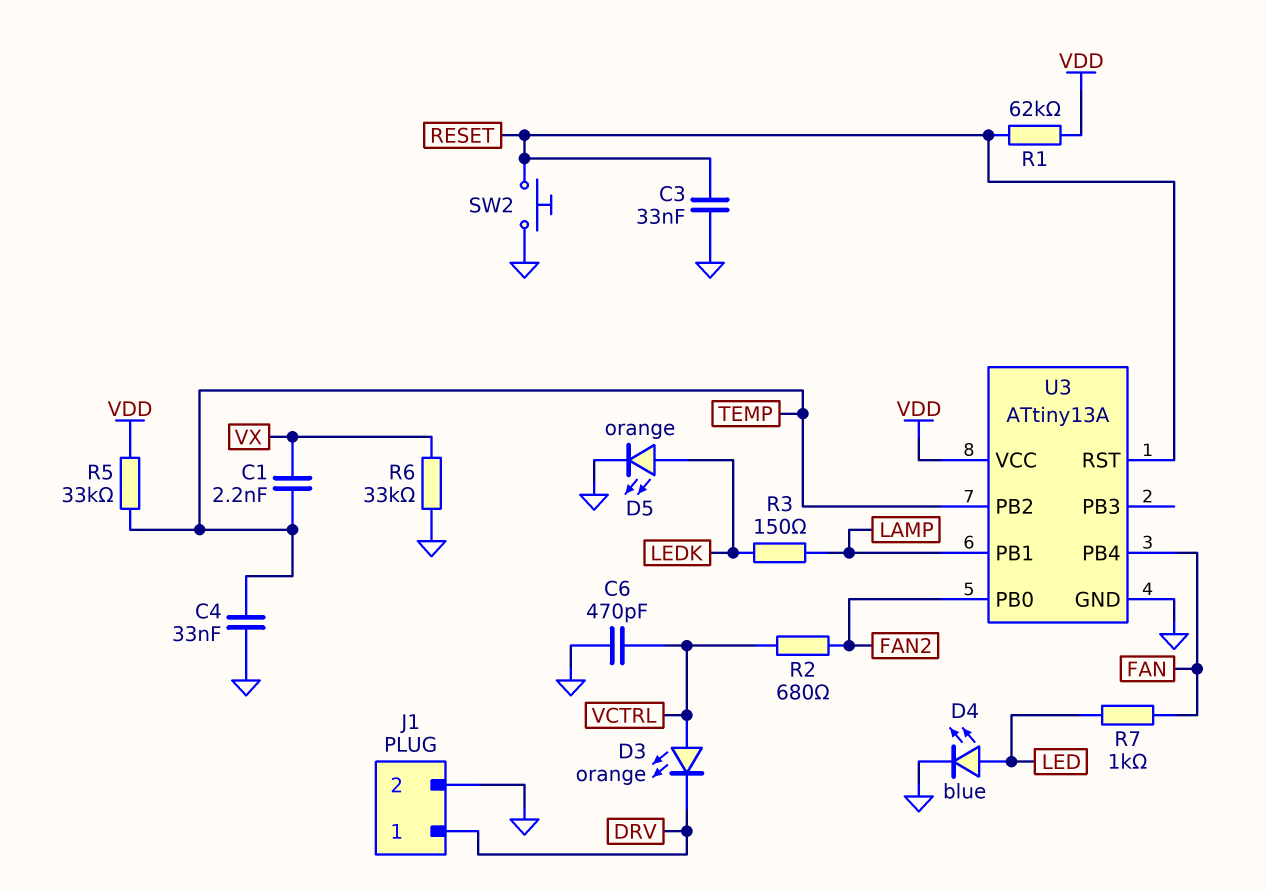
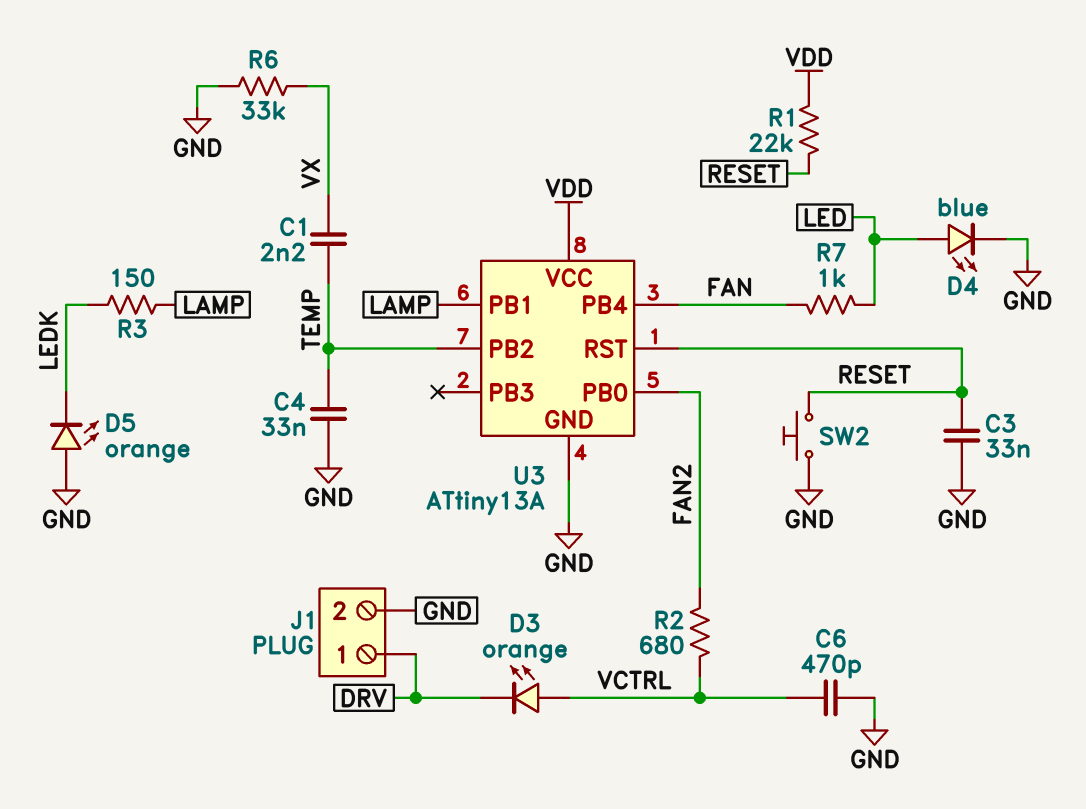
D5: LED orange (A LEDK, K GND) -> LED orange (A GND, K LEDK)
R1: 62k (RESET, VDD) -> 22k (RESET, VDD)
R5: 33k (TEMP, VDD) -> none

